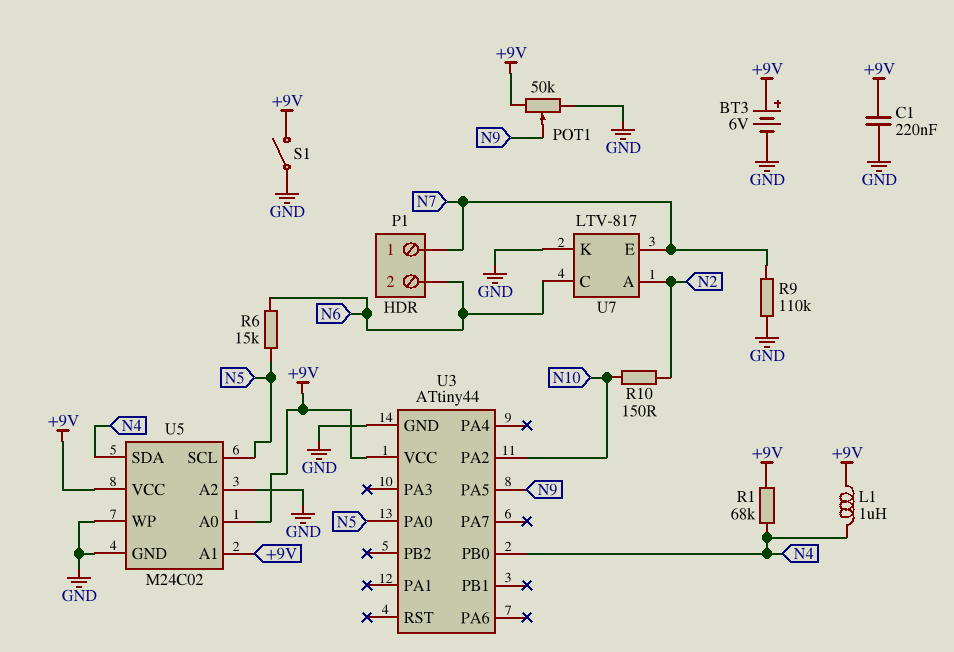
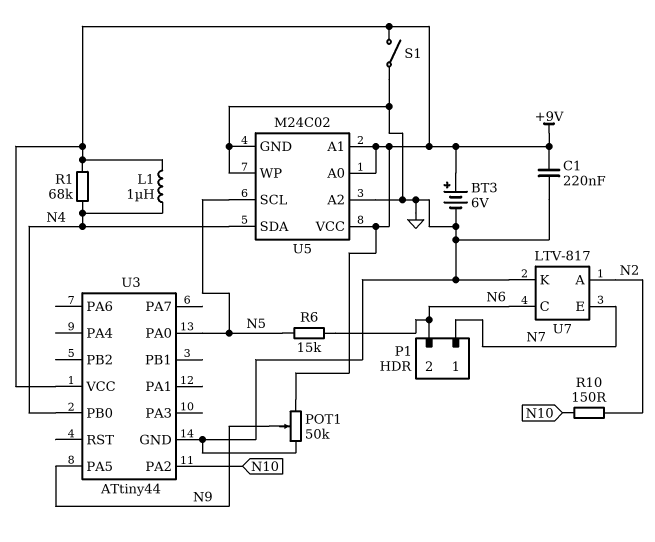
R9: 110k (GND, N7) -> none

